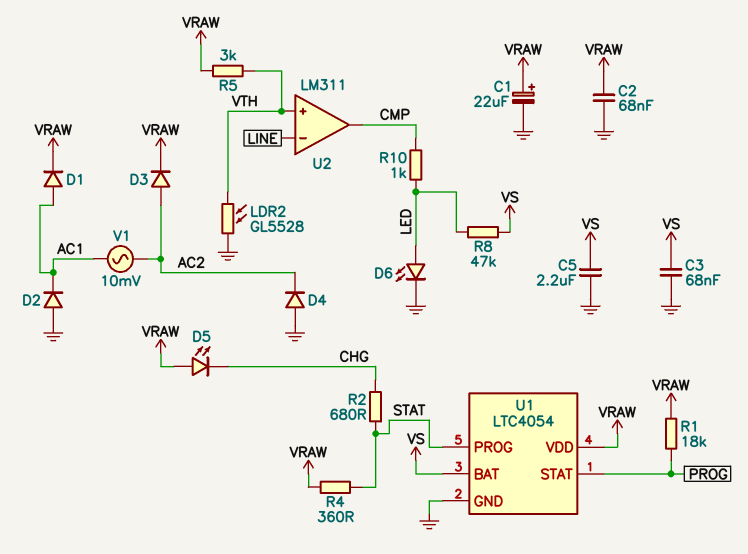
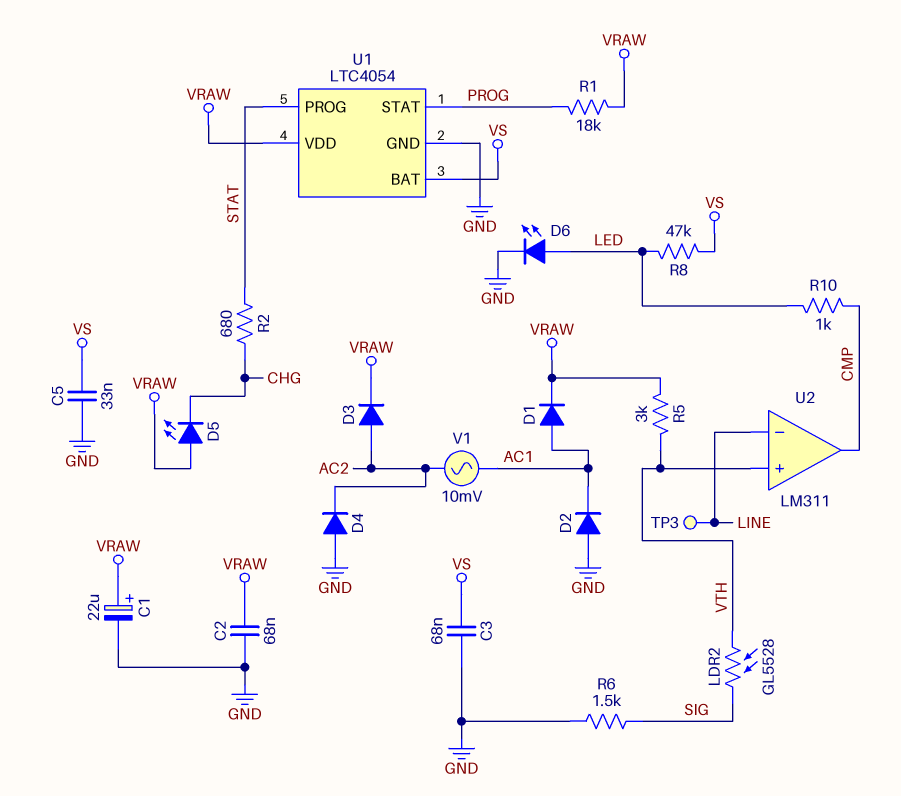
C5: 2.2uF (GND, VS) -> 33nF (GND, VS)
LDR2: GL5528 (GND, VTH) -> GL5528 (SIG, VTH)
R4: 360 (STAT, VRAW) -> none
R6: none -> 1.5k (GND, SIG)
TP3: none -> test point (LINE)

